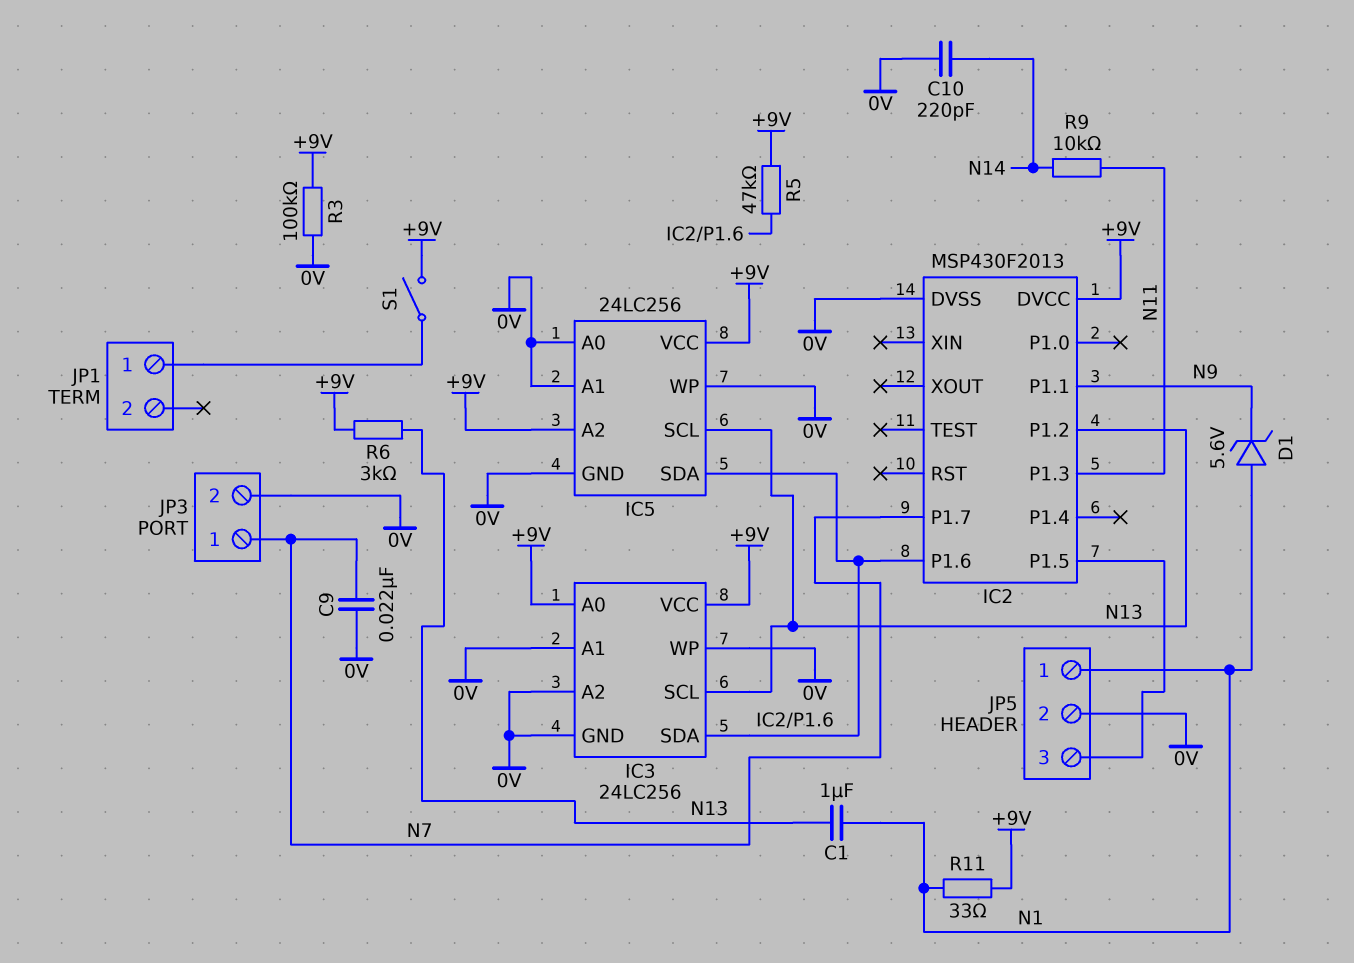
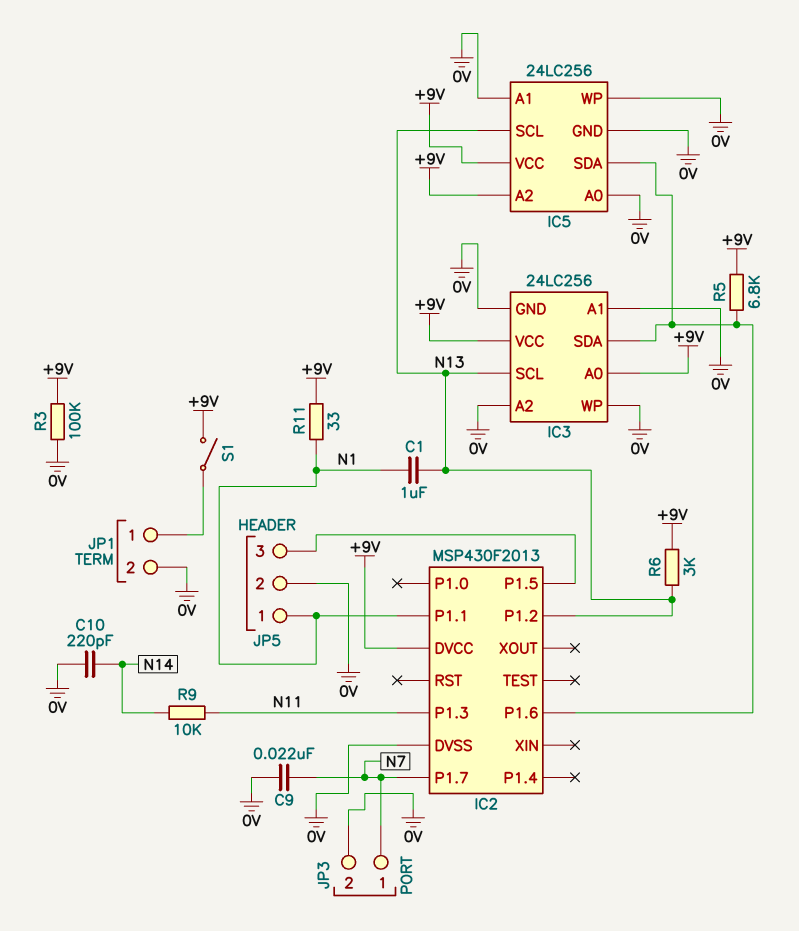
D1: zener 5.6V (A N1, K N9) -> none
IC2 pin P1.1: N9 -> N1
JP1 pin 2: none -> 0V
R5: 47k (+9V, IC2/P1.6) -> 6.8k (+9V, IC2/P1.6)

